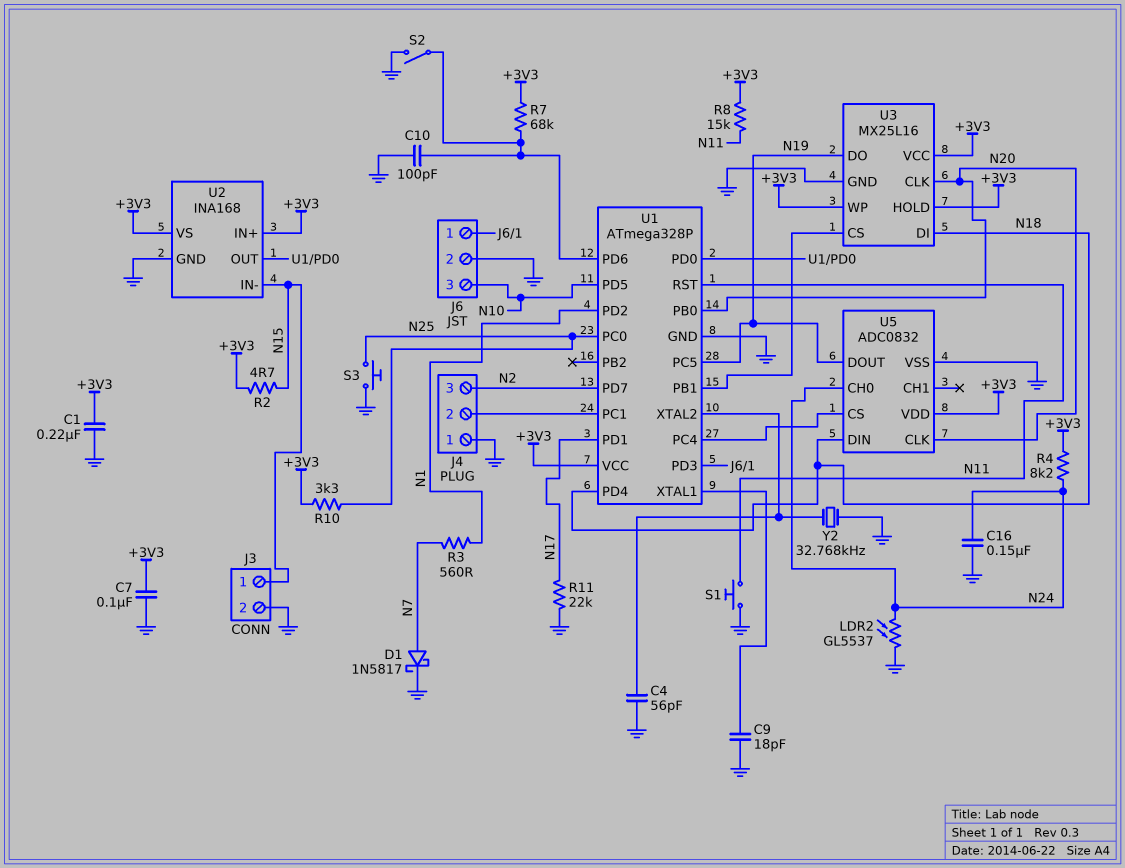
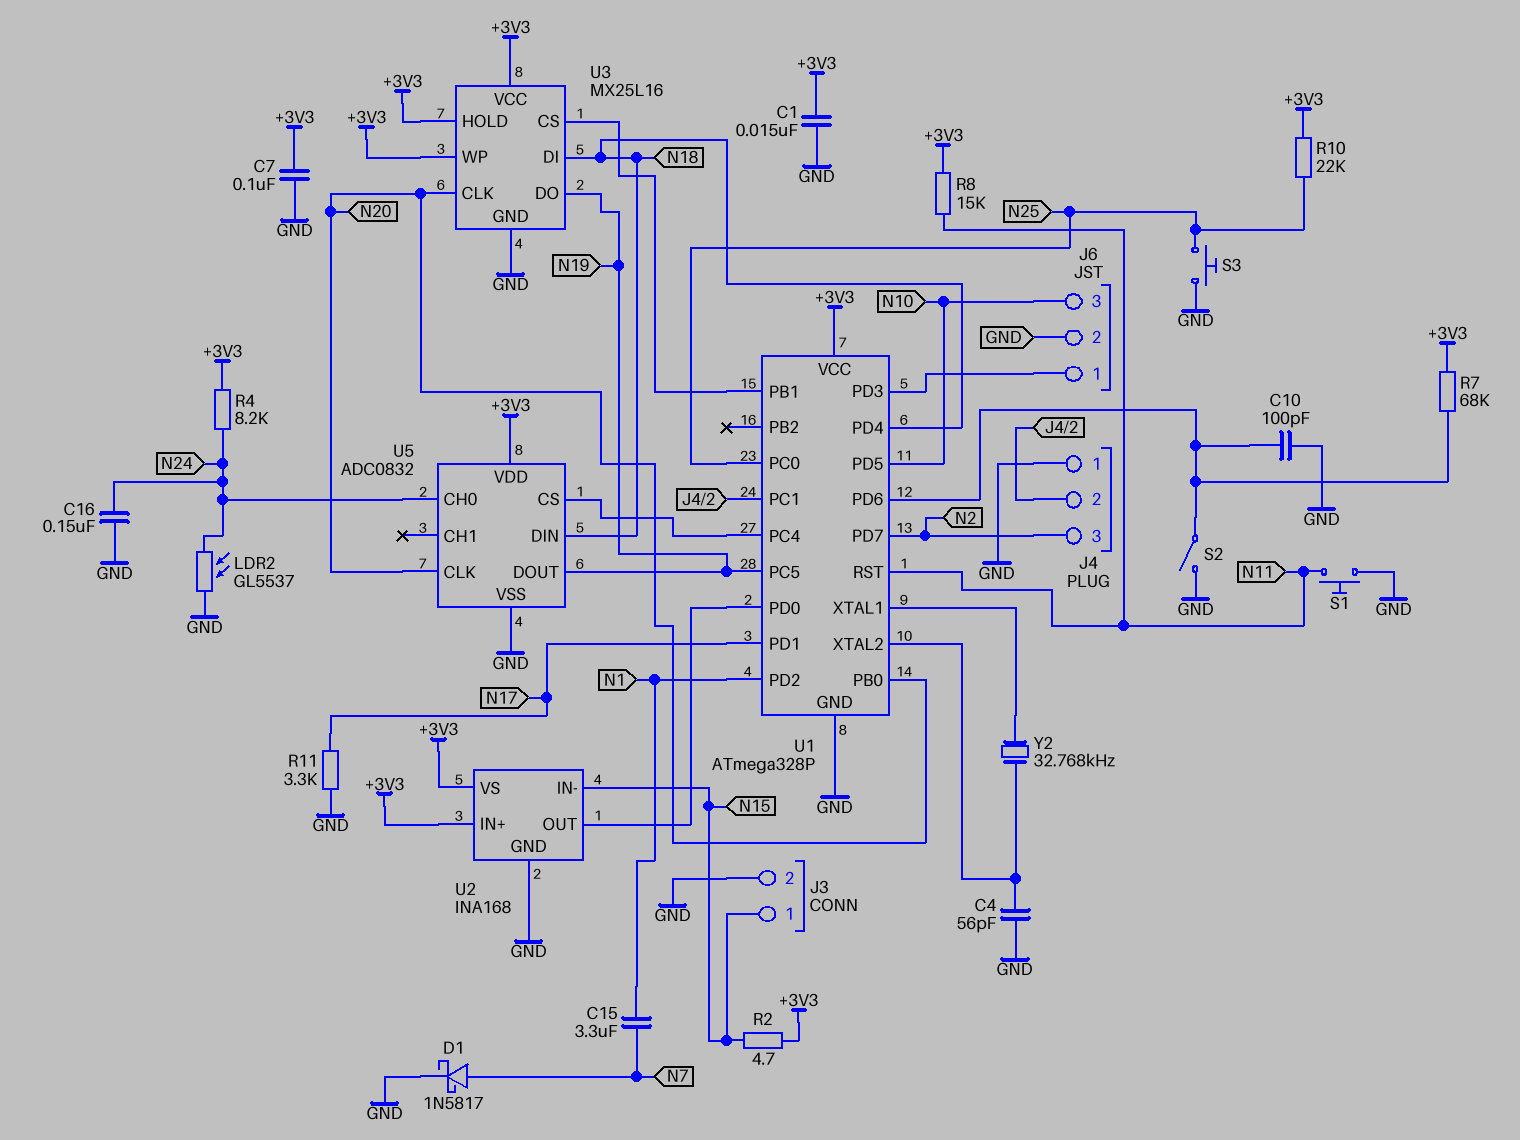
C1: 220nF (+3V3, GND) -> 15nF (+3V3, GND)
C9: 18pF (GND, U1/XTAL1) -> none
C15: none -> 3.3uF (N1, N7)
R3: 560 (N1, N7) -> none
R10: 3.3k (+3V3, N25) -> 22k (+3V3, N25)
R11: 22k (GND, N17) -> 3.3k (GND, N17)
Y2: 32.768kHz (GND, U1/XTAL2) -> 32.768kHz (U1/XTAL1, U1/XTAL2)

